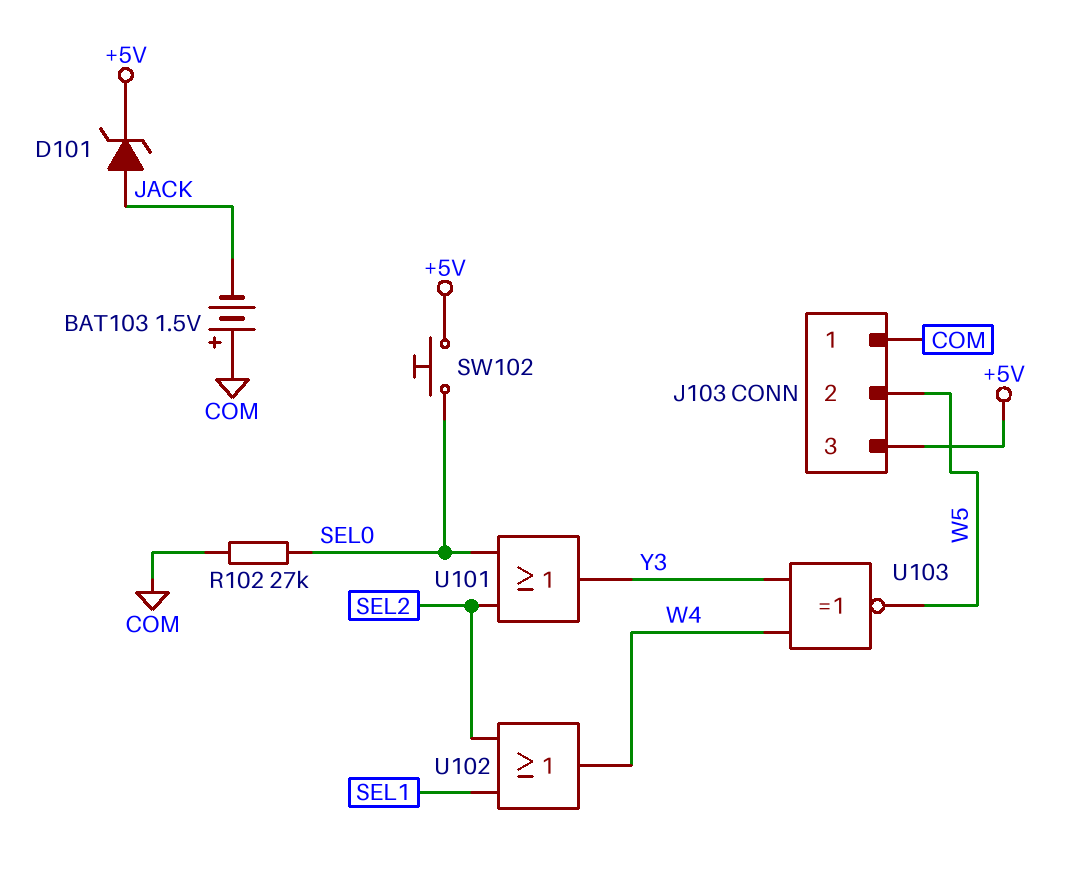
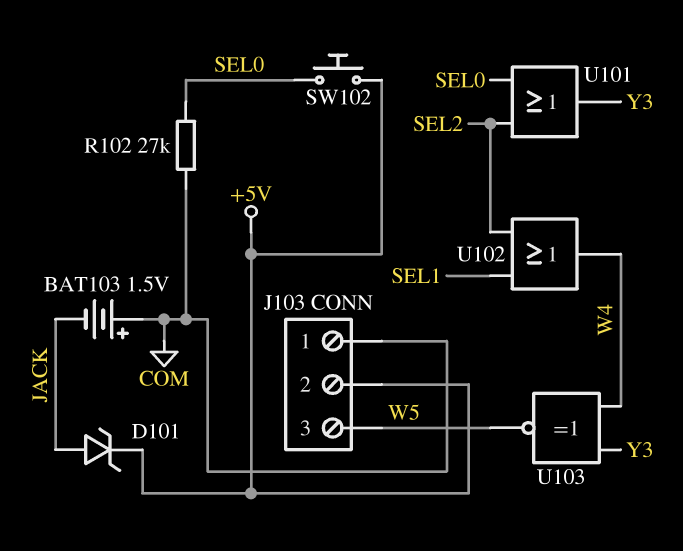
J103 pin 2: W5 -> +5V
J103 pin 3: +5V -> W5

